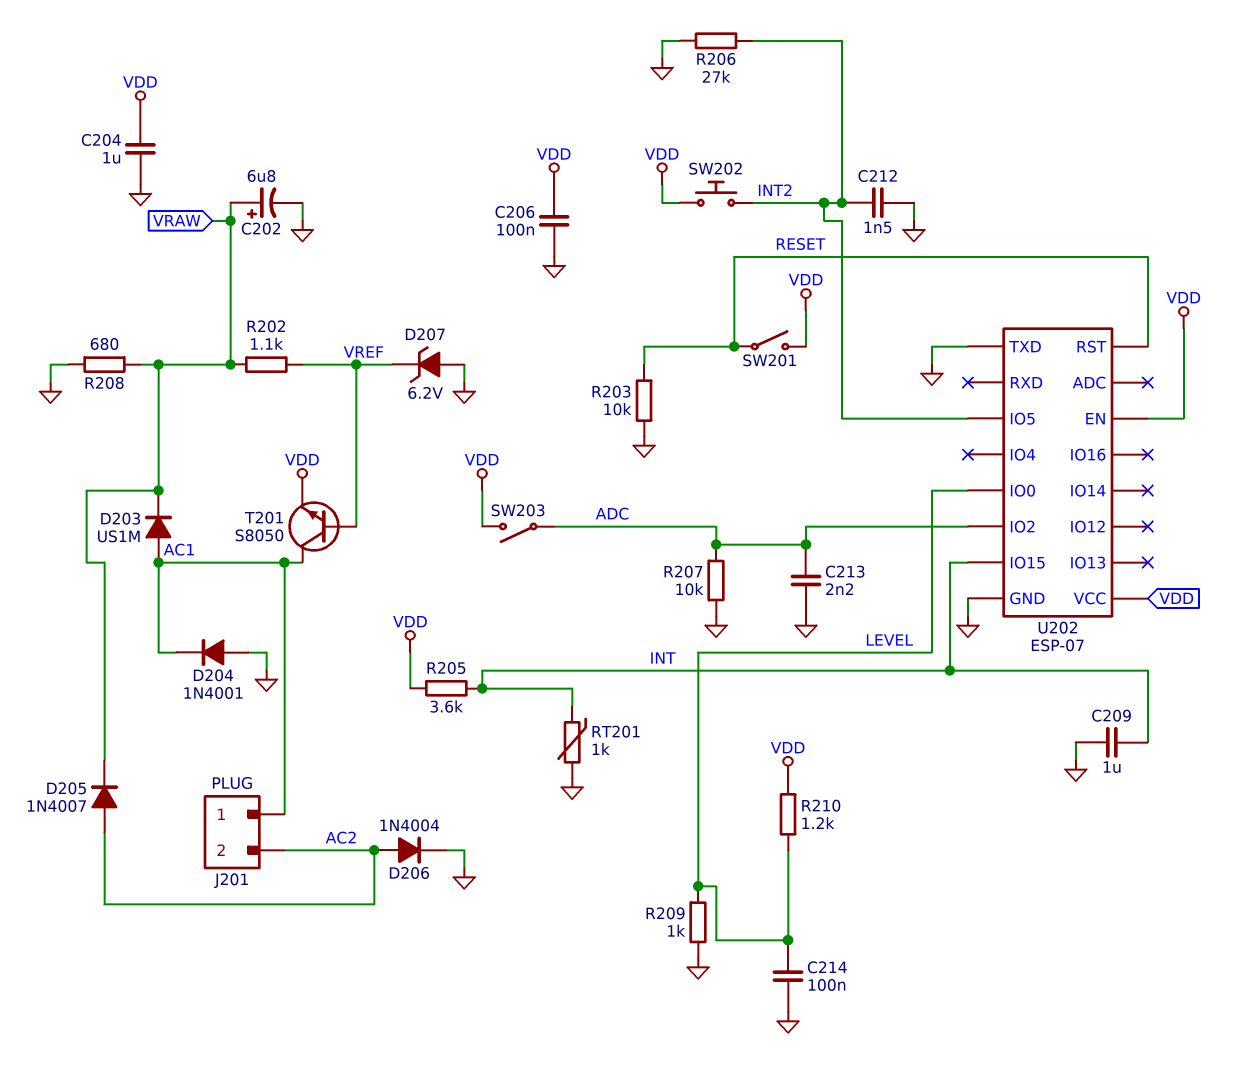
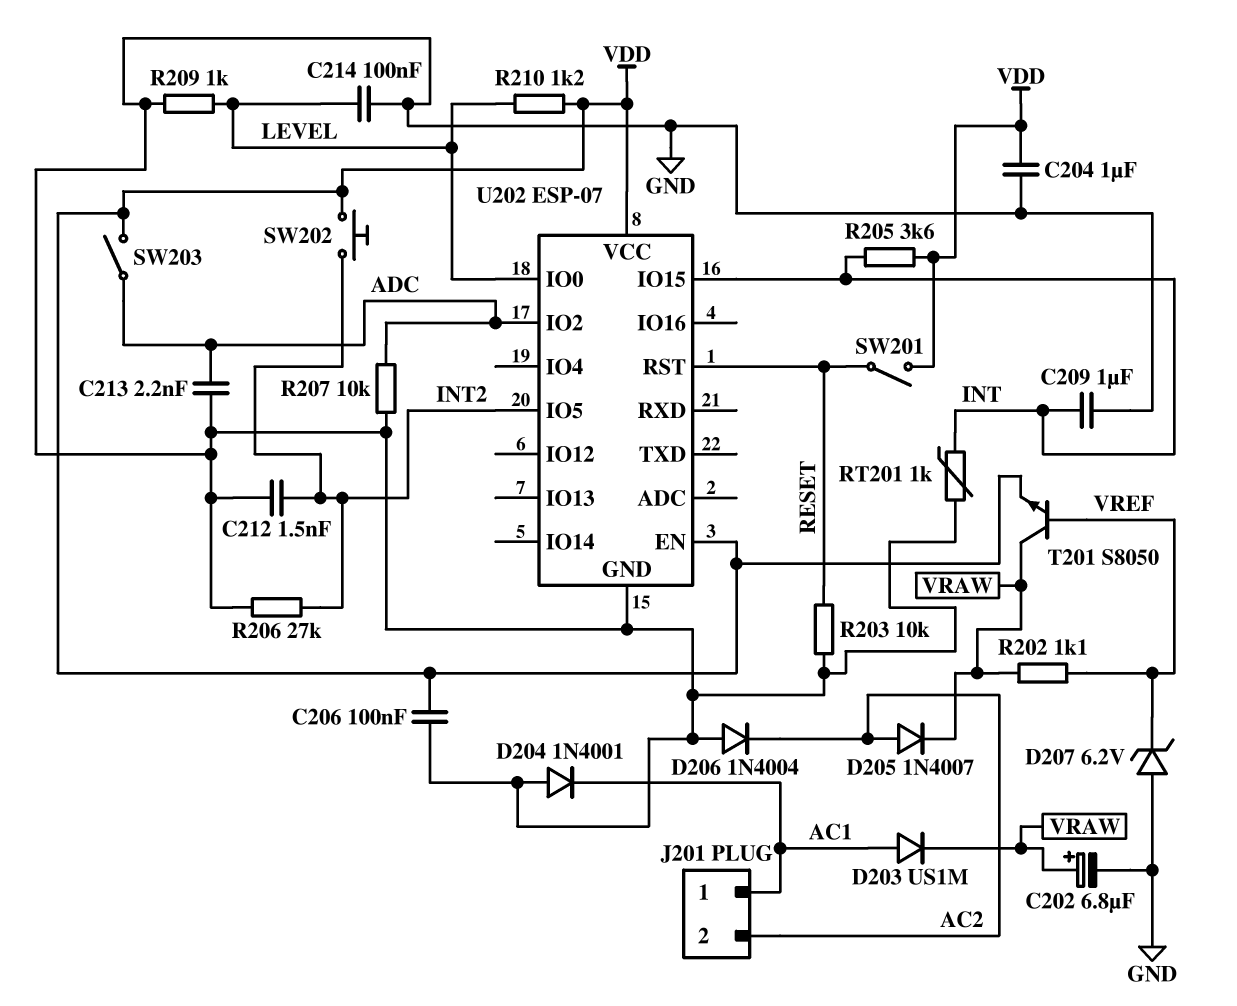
D206: diode 1N4004 (A AC2, K GND) -> diode 1N4004 (A GND, K AC2)
R208: 680 (GND, VRAW) -> none
T201: NPN S8050 (B VREF, C AC1, E VDD) -> NPN S8050 (B VREF, C VRAW, E VDD)
U202 pin TXD: GND -> none

